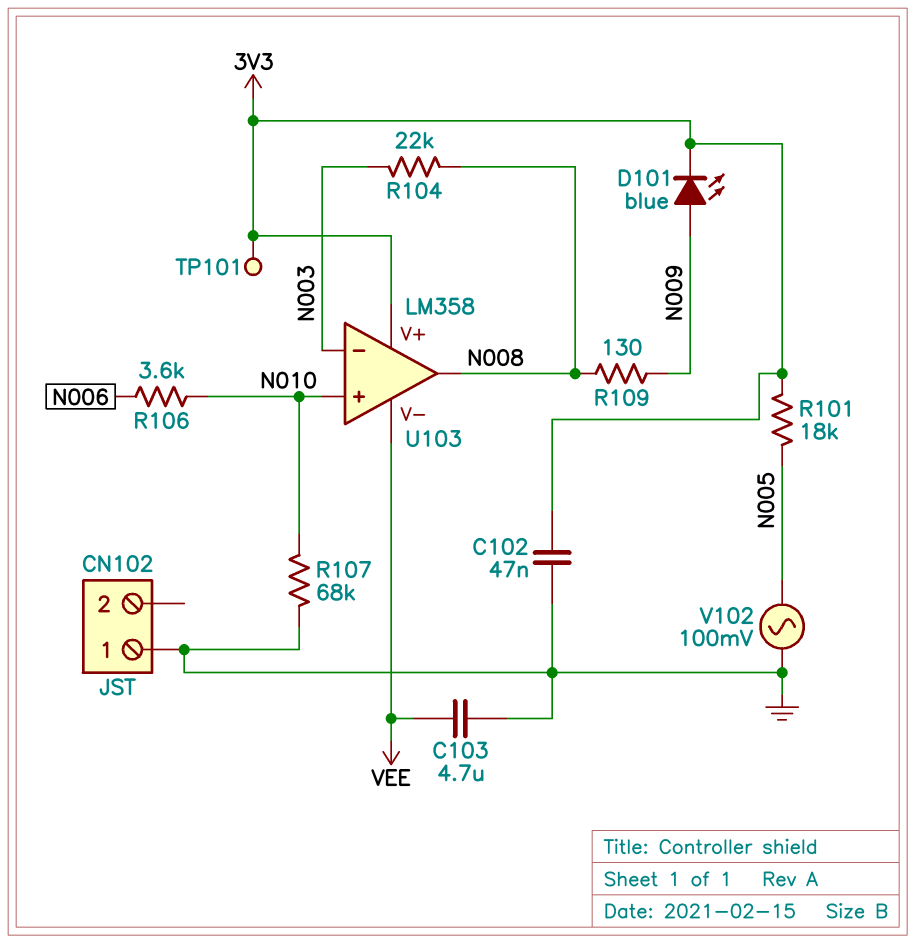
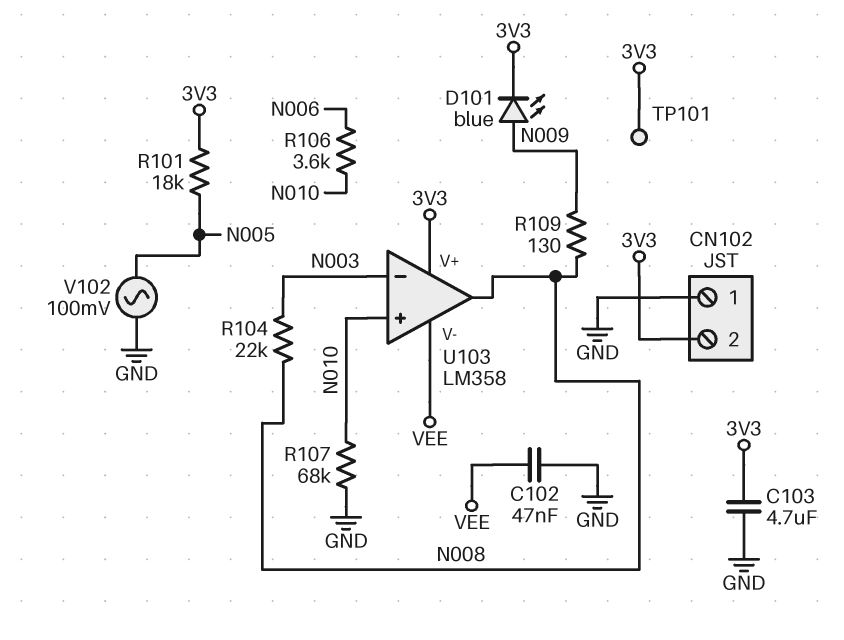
C102: 47nF (3V3, GND) -> 47nF (GND, VEE)
C103: 4.7uF (GND, VEE) -> 4.7uF (3V3, GND)
CN102 pin 2: none -> 3V3

